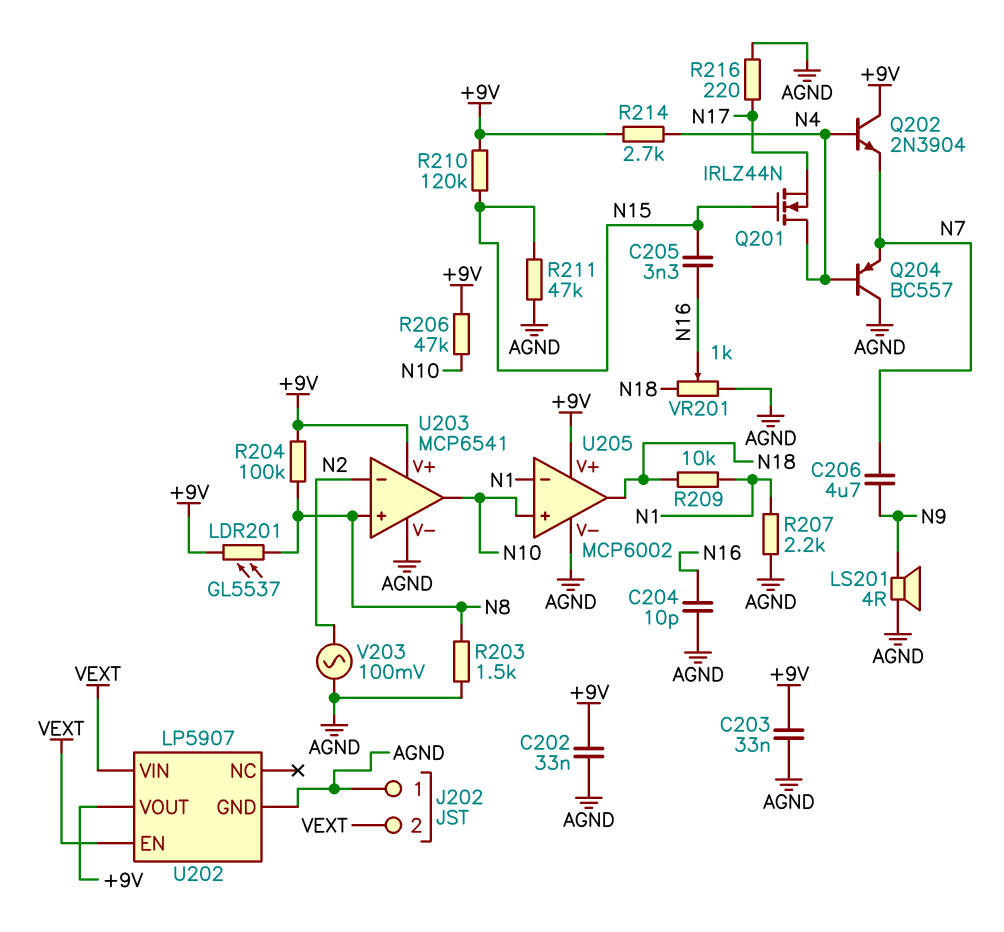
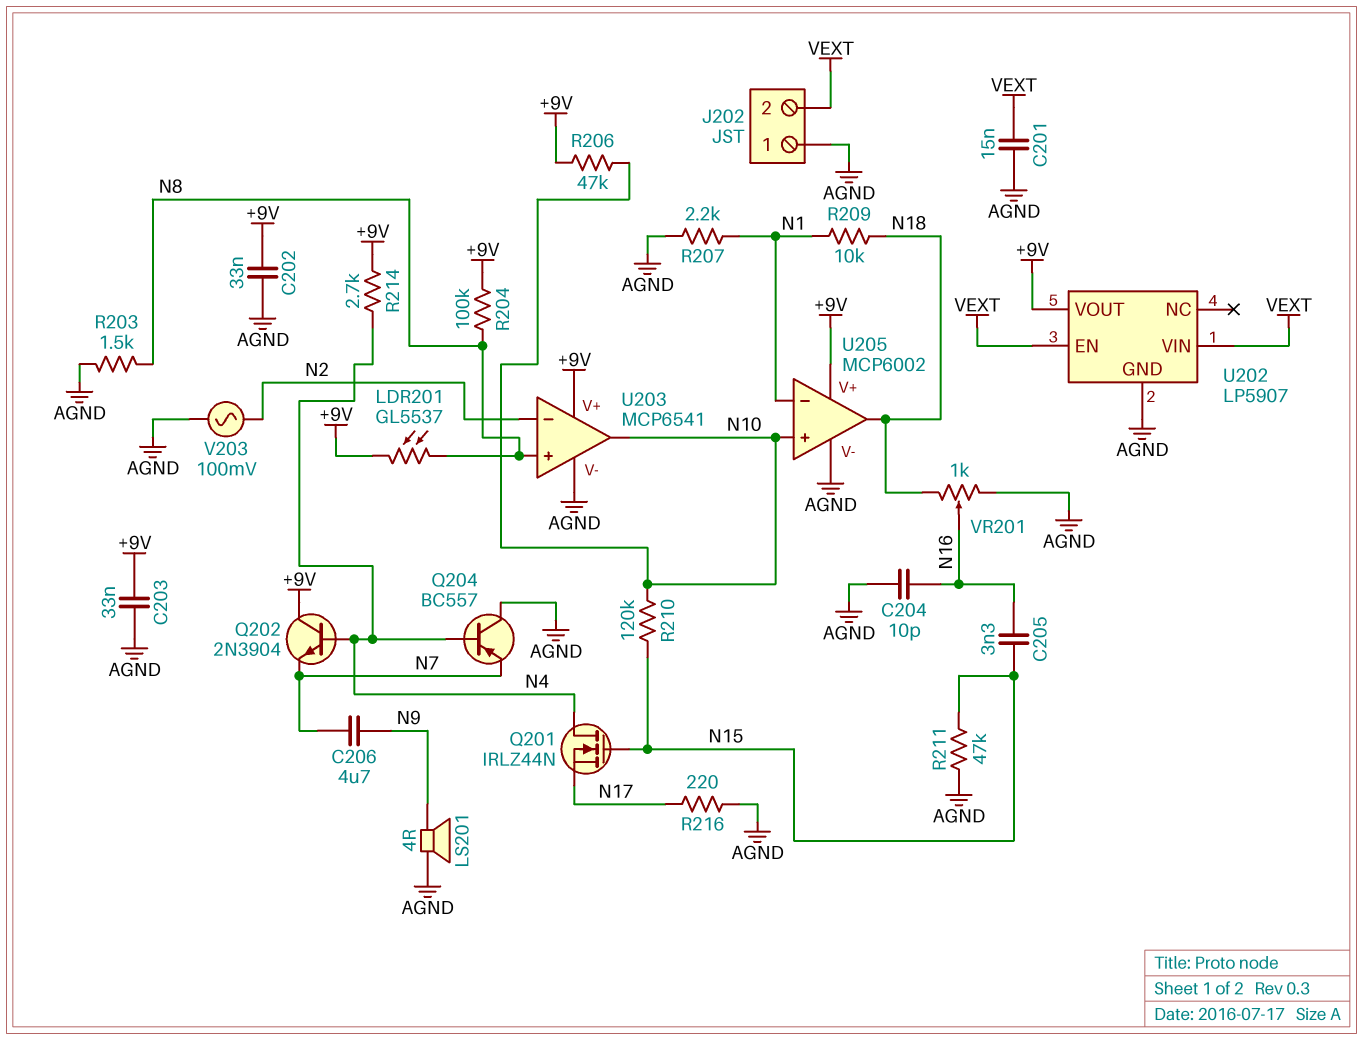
C201: none -> 15nF (AGND, VEXT)
R210: 120k (+9V, N15) -> 120k (N10, N15)

